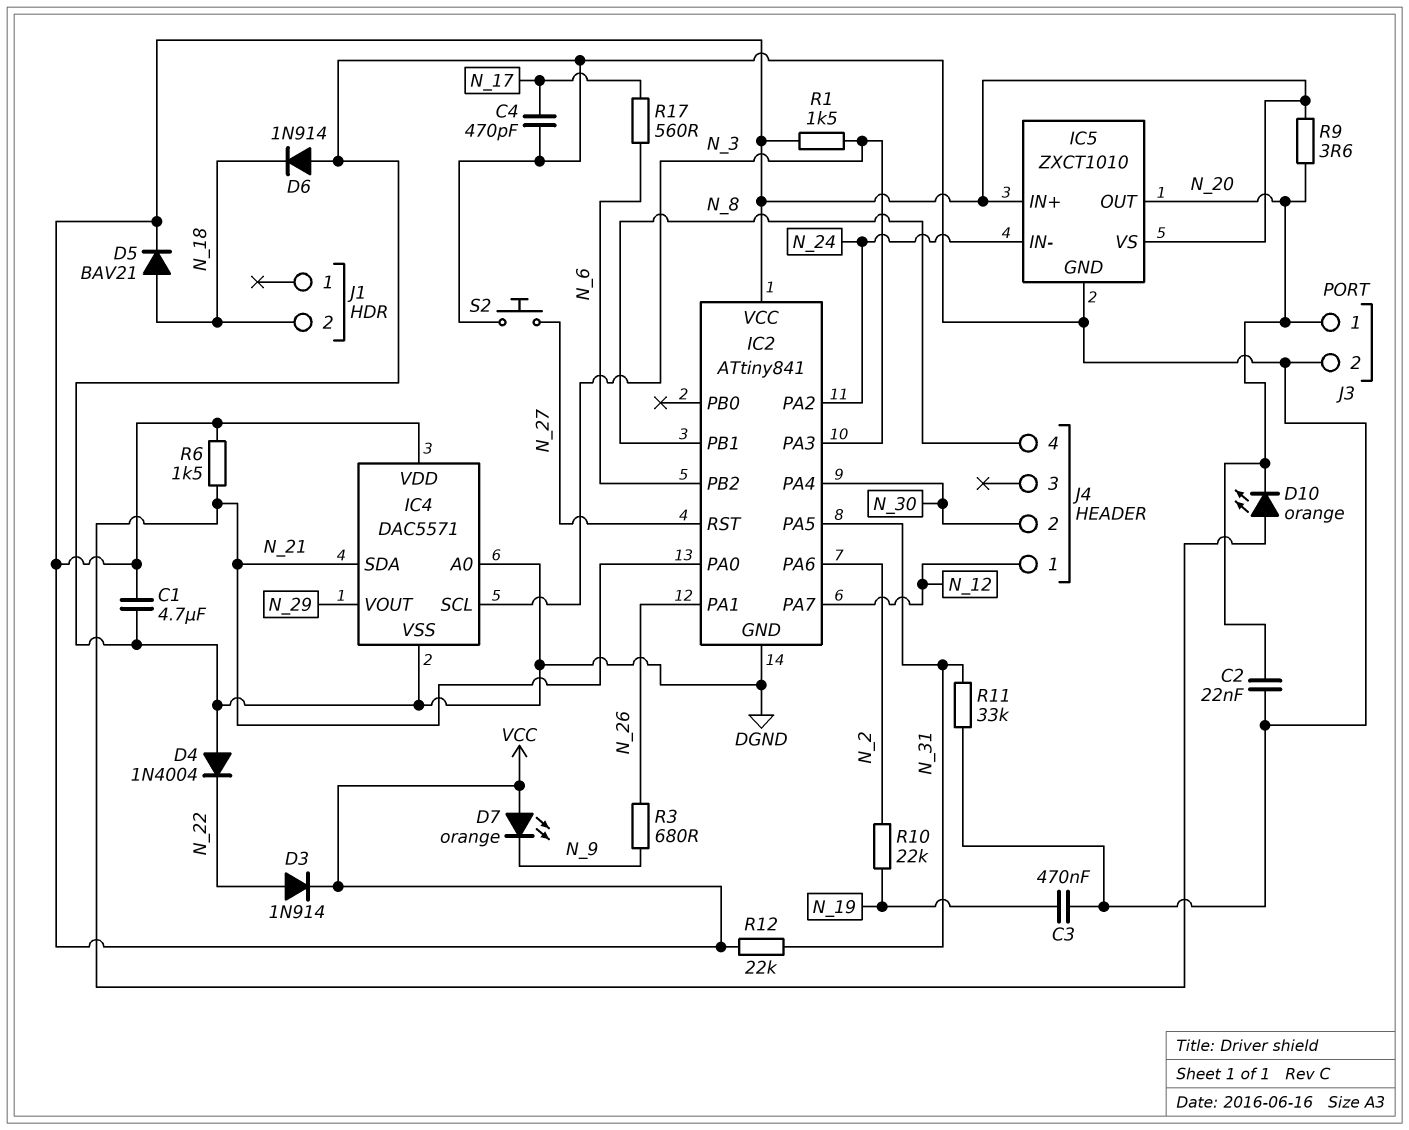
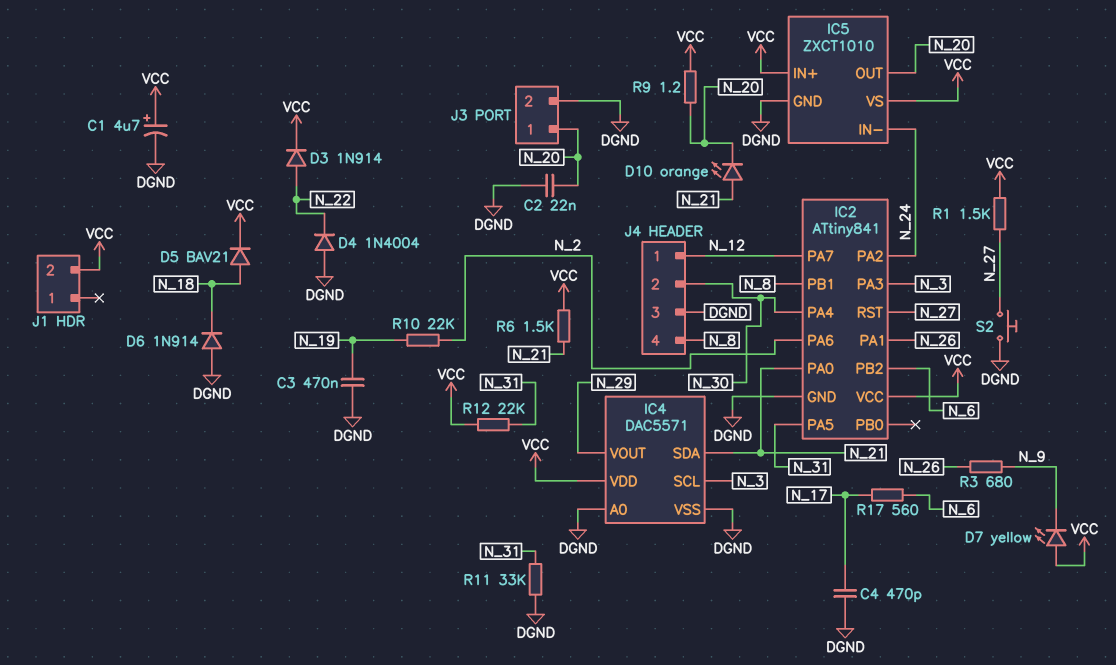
C1: 4.7uF (DGND, VCC) -> 4.7uF (plus VCC, minus DGND)
D7: LED orange (A VCC, K N_9) -> LED yellow (A VCC, K N_9)
J1 pin 2: N_18 -> VCC
J4 pin 3: none -> DGND
R1: 1.5k (N_3, VCC) -> 1.5k (N_27, VCC)
R9: 3.6 (N_20, VCC) -> 1.2 (N_20, VCC)

